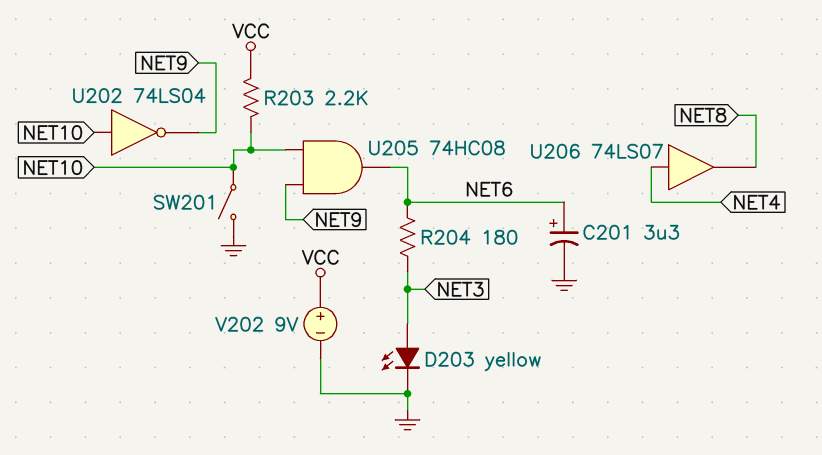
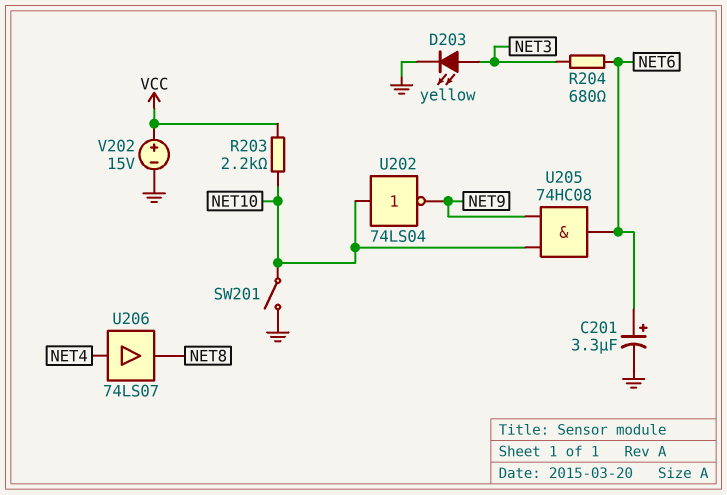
R204: 180 (NET3, NET6) -> 680 (NET3, NET6)
V202: 9V (plus VCC, minus GND) -> 15V (plus VCC, minus GND)

